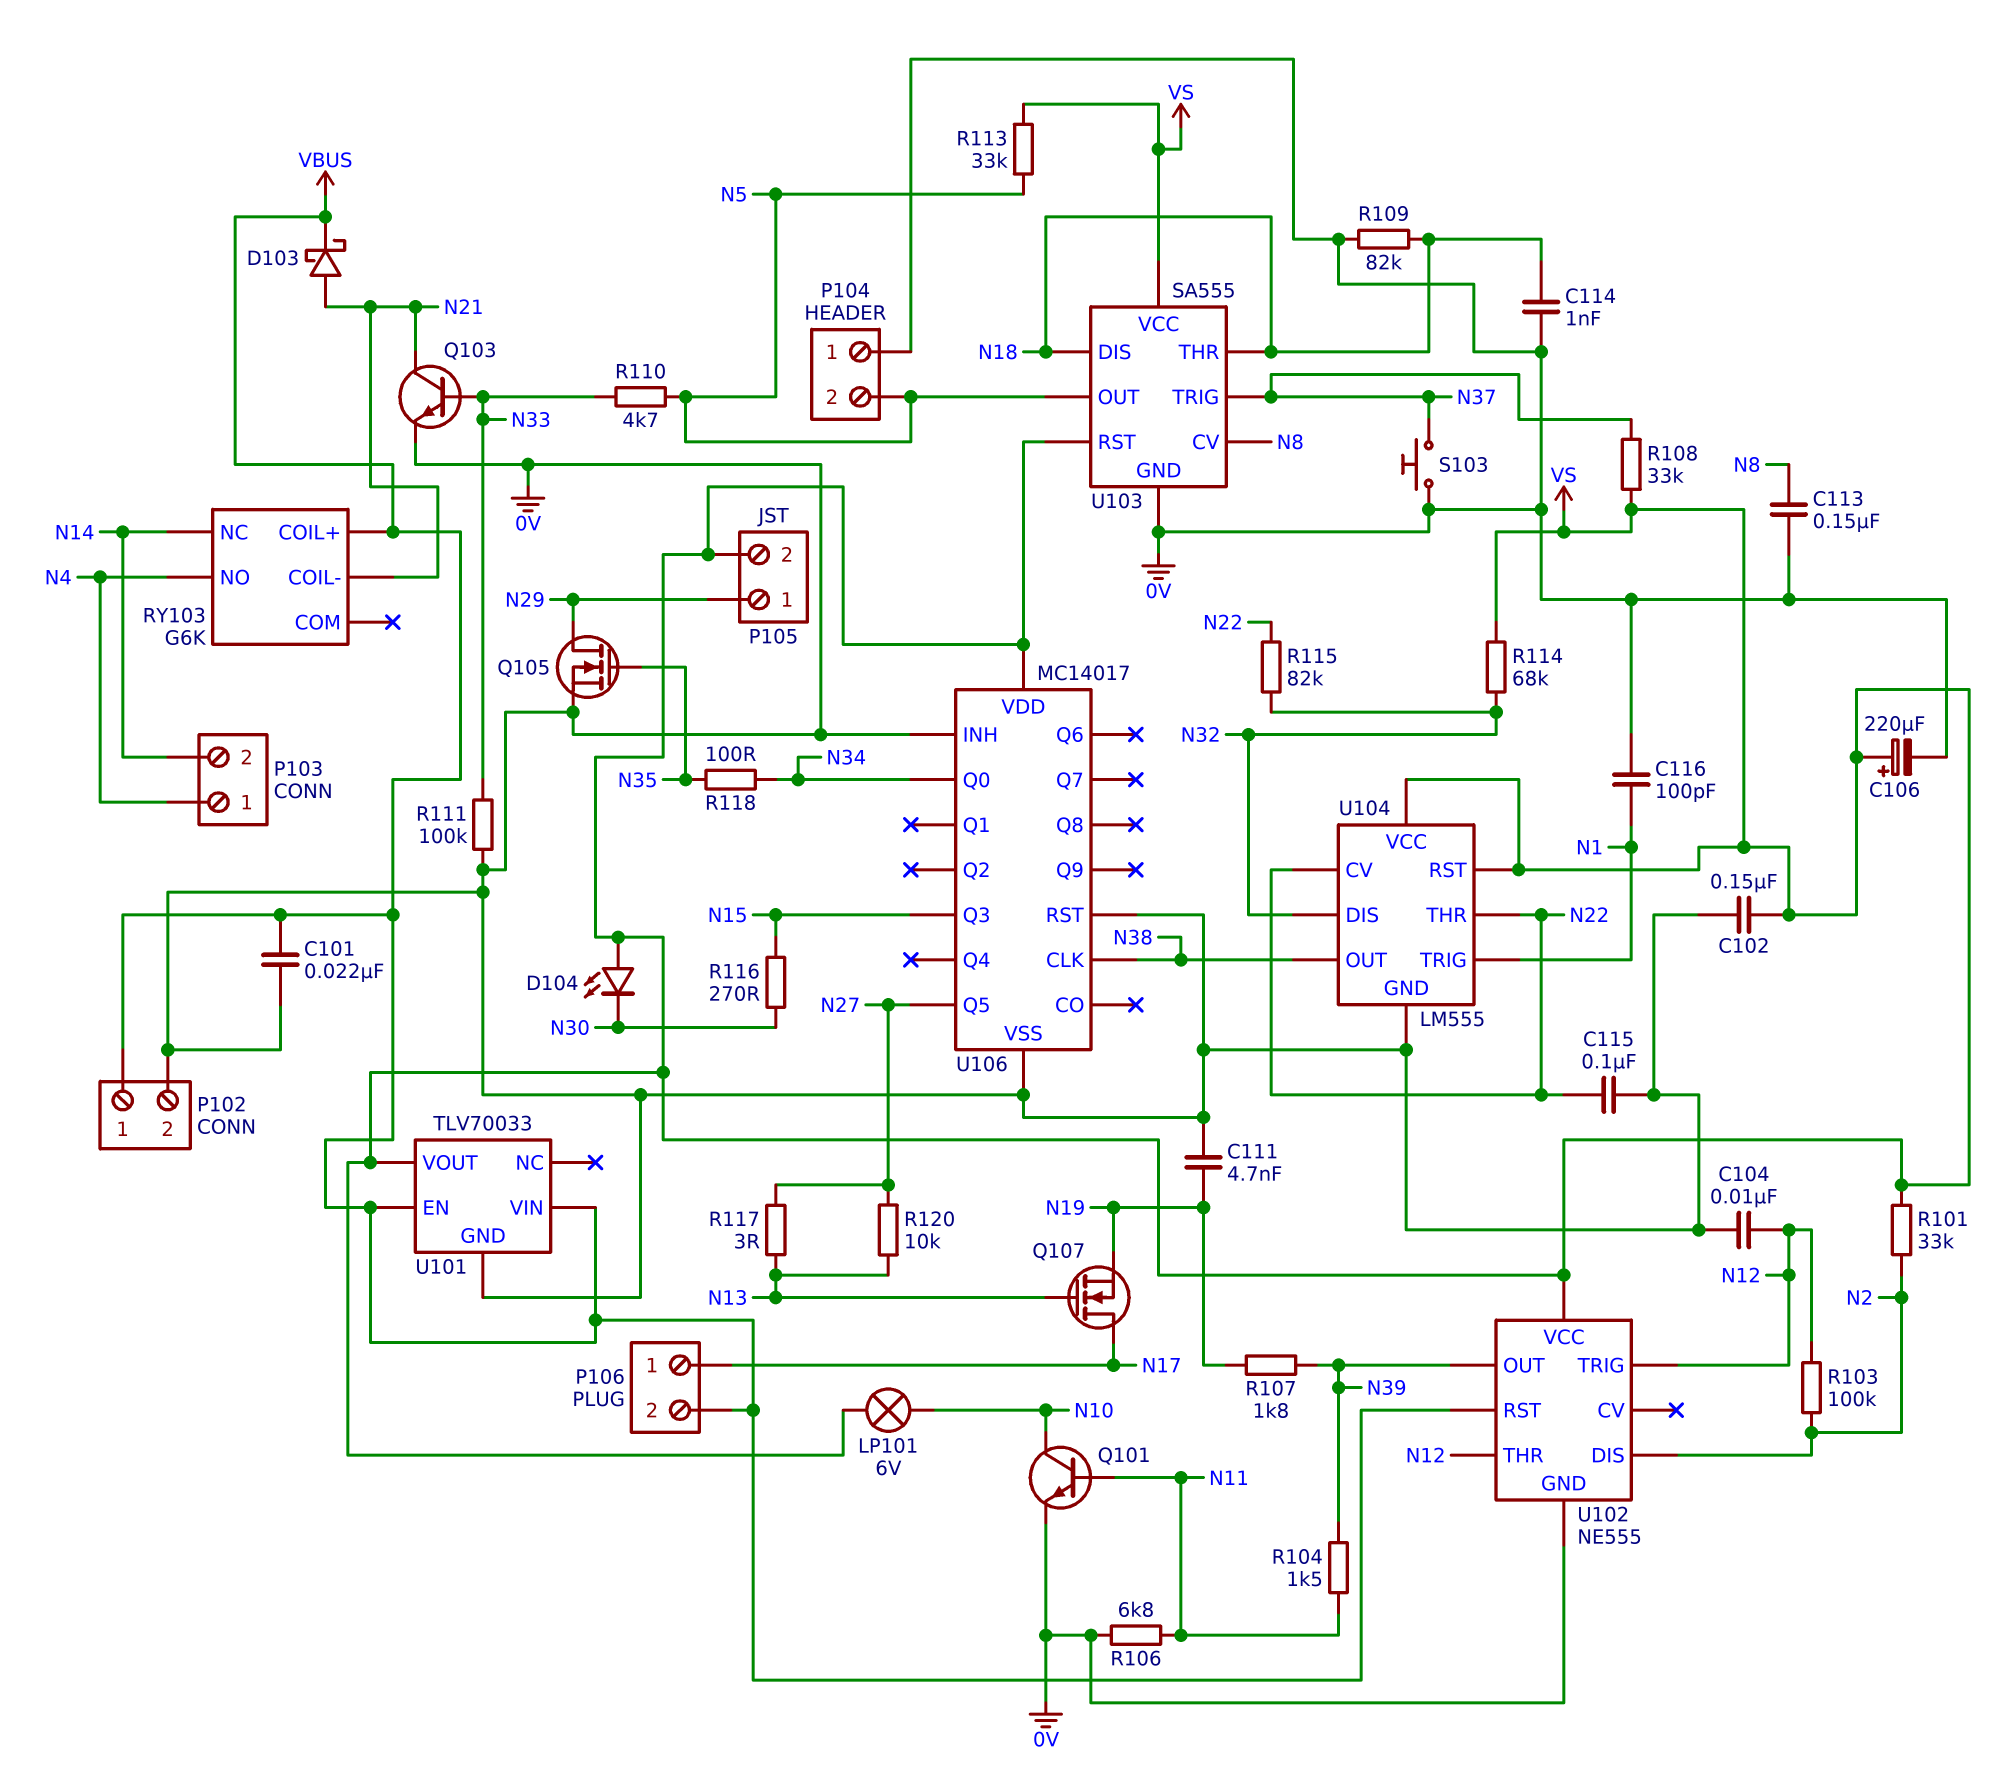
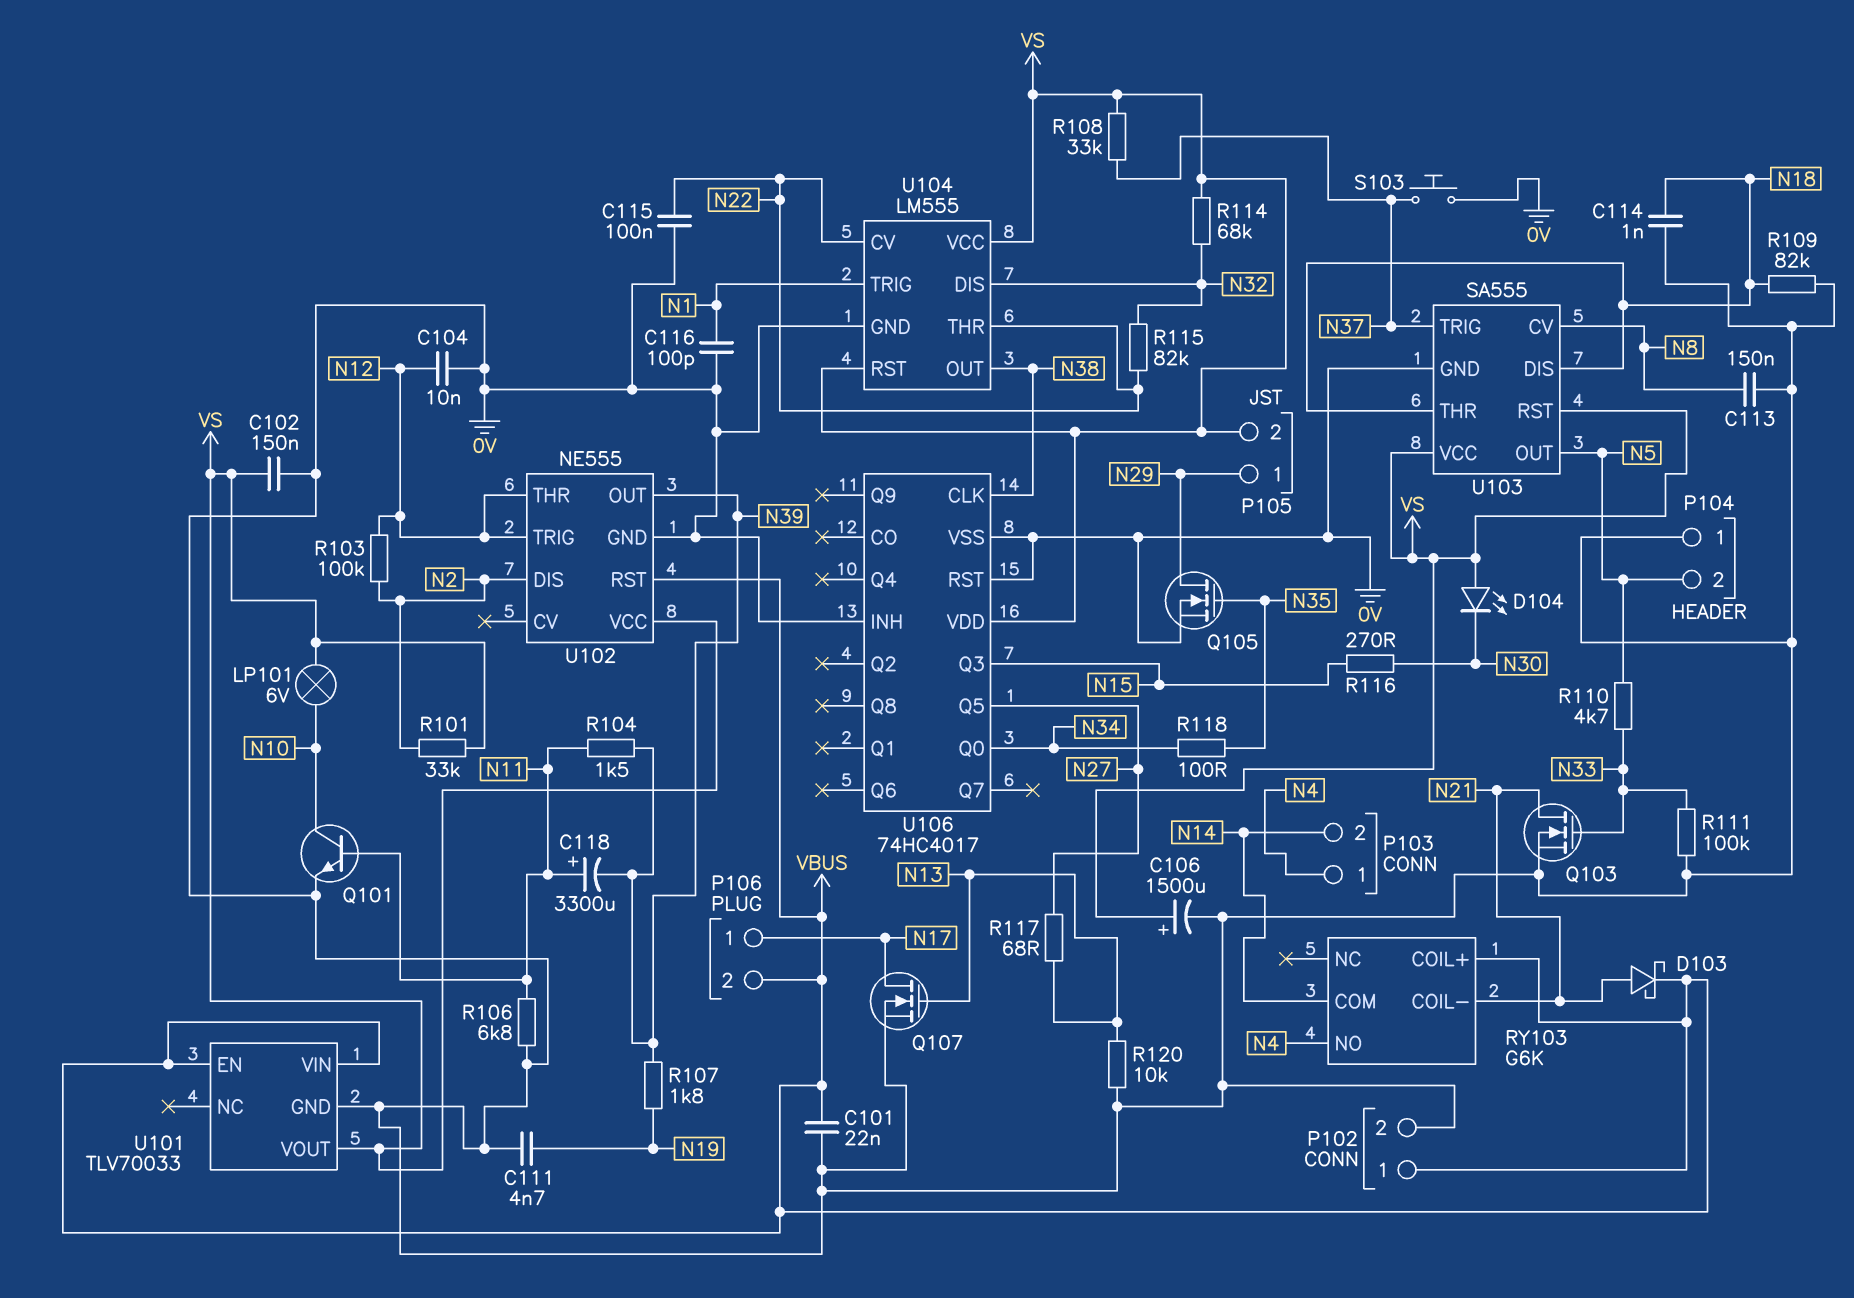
C106: 220uF (plus VS, minus 0V) -> 1500uF (plus VS, minus 0V)
C118: none -> 3300uF (plus N11, minus N39)
Q103: NPN (B N33, C N21, E 0V) -> NMOS (G N33, D N21, S 0V)
Q107: NMOS (G N13, D N17, S N19) -> NMOS (G N13, D N17, S 0V)
R113: 33k (N5, VS) -> none
R117: 3 (N13, N27) -> 68 (N13, N27)
R120: 10k (N13, N27) -> 10k (0V, N13)
RY103 pin COM: none -> N14
RY103 pin NC: N14 -> none
U106: MC14017 -> 74HC4017

